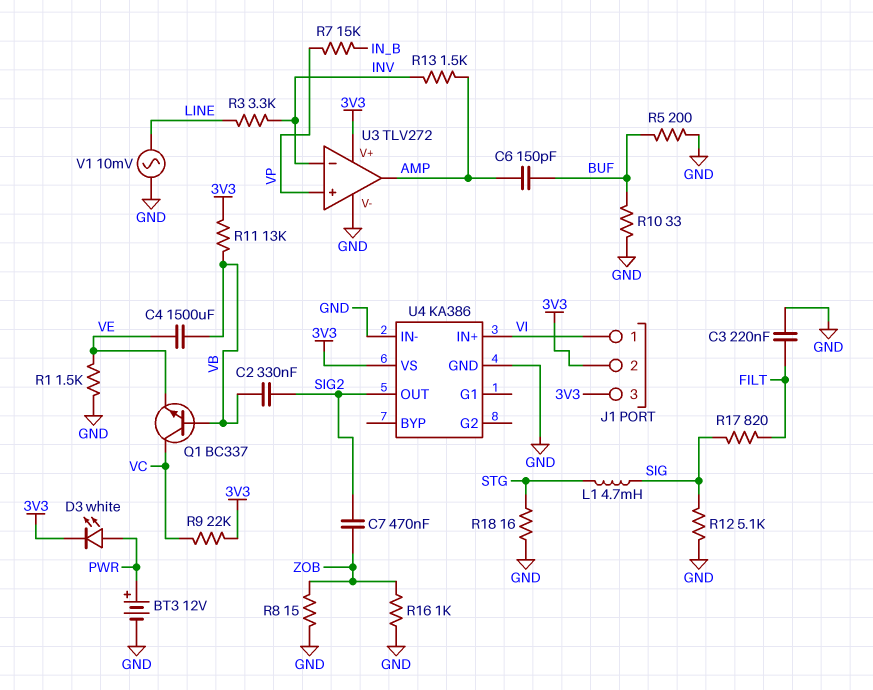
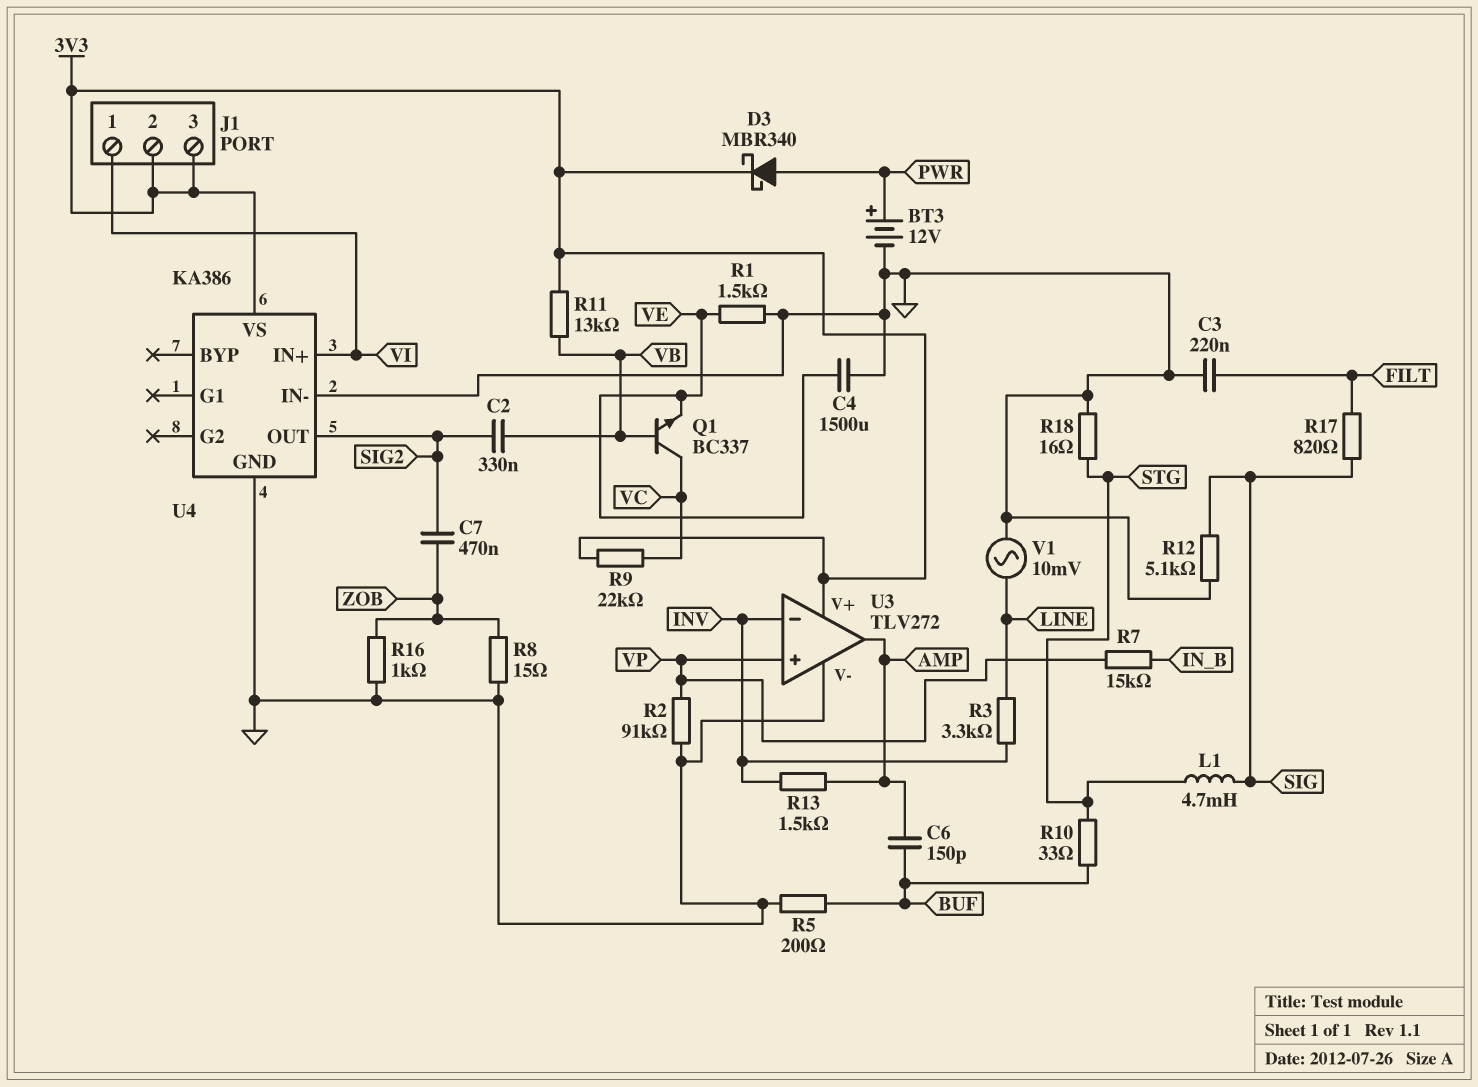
C4: 1500uF (VB, VE) -> 1500uF (GND, VE)
D3: LED white (A PWR, K 3V3) -> schottky MBR340 (A PWR, K 3V3)
R2: none -> 91k (GND, VP)
R10: 33 (BUF, GND) -> 33 (BUF, STG)

